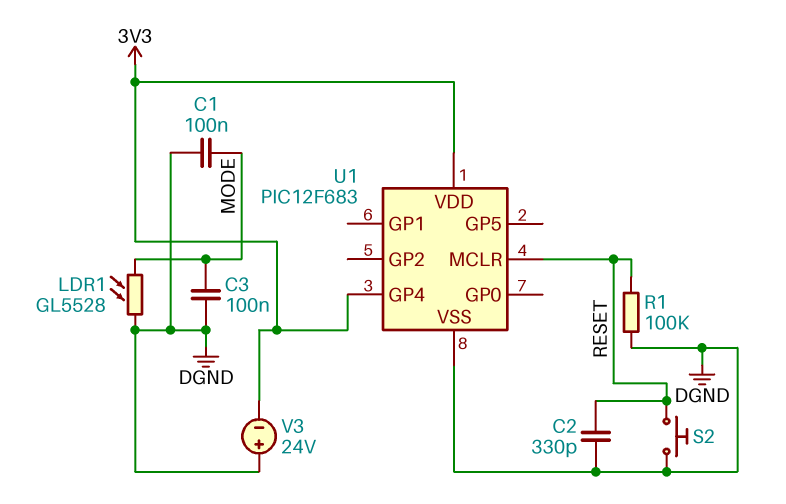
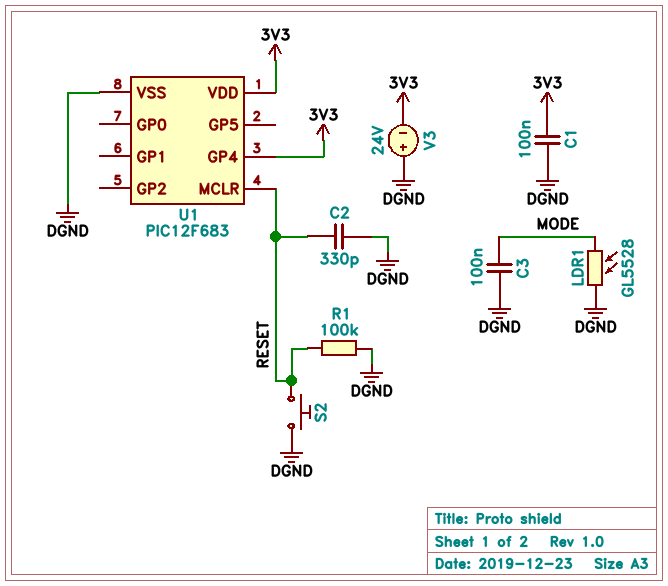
C1: 100nF (DGND, MODE) -> 100nF (3V3, DGND)

